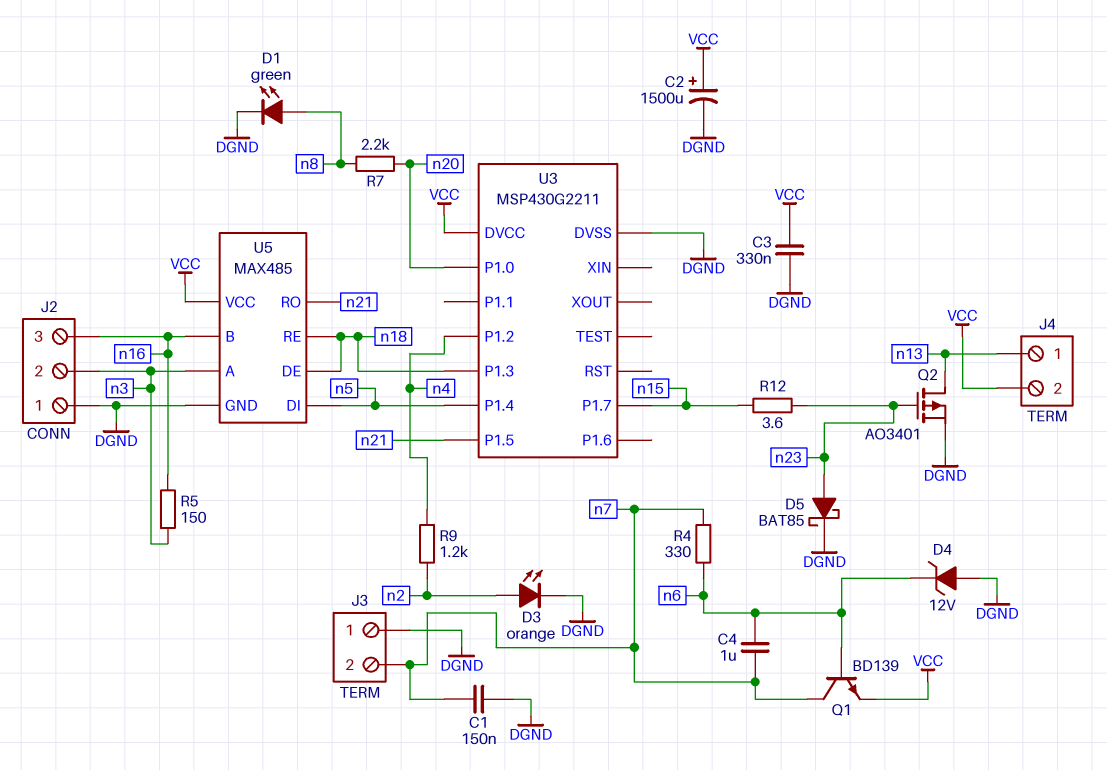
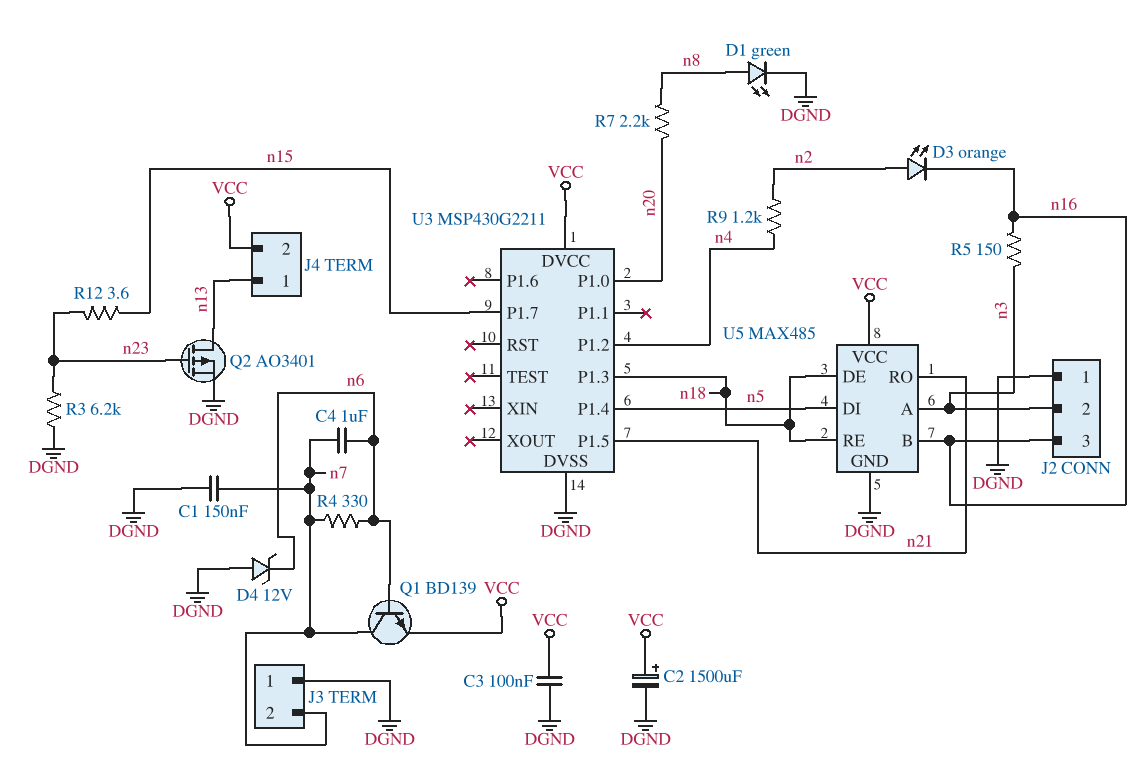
C3: 330nF (DGND, VCC) -> 100nF (DGND, VCC)
D3: LED orange (A n2, K DGND) -> LED orange (A n2, K n16)
D5: schottky BAT85 (A n23, K DGND) -> none
R3: none -> 6.2k (DGND, n23)

